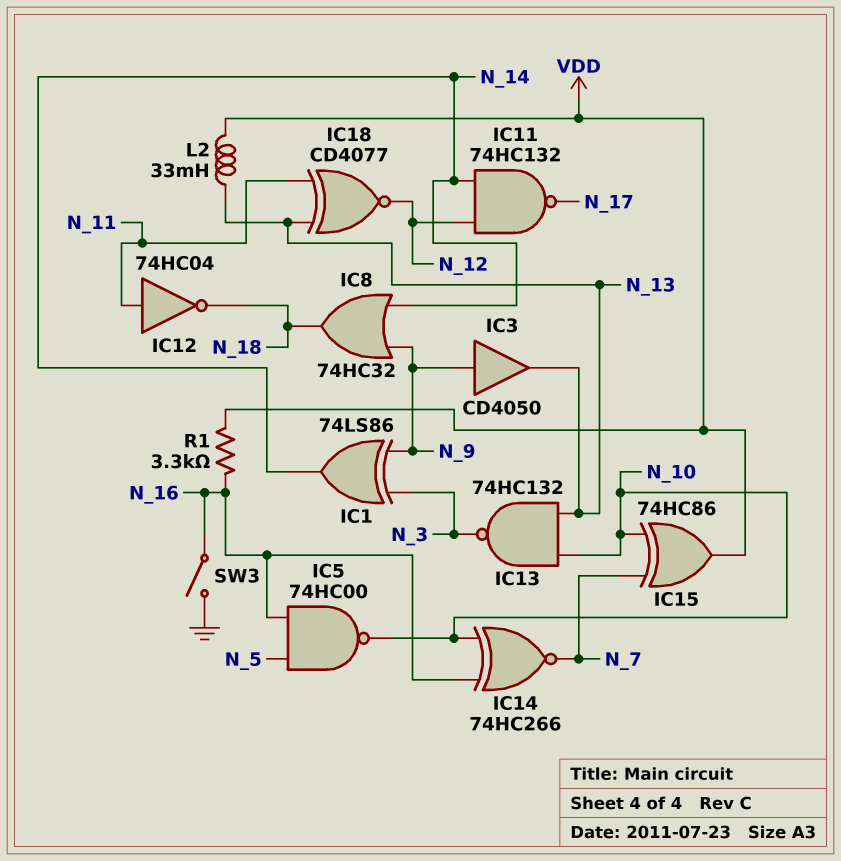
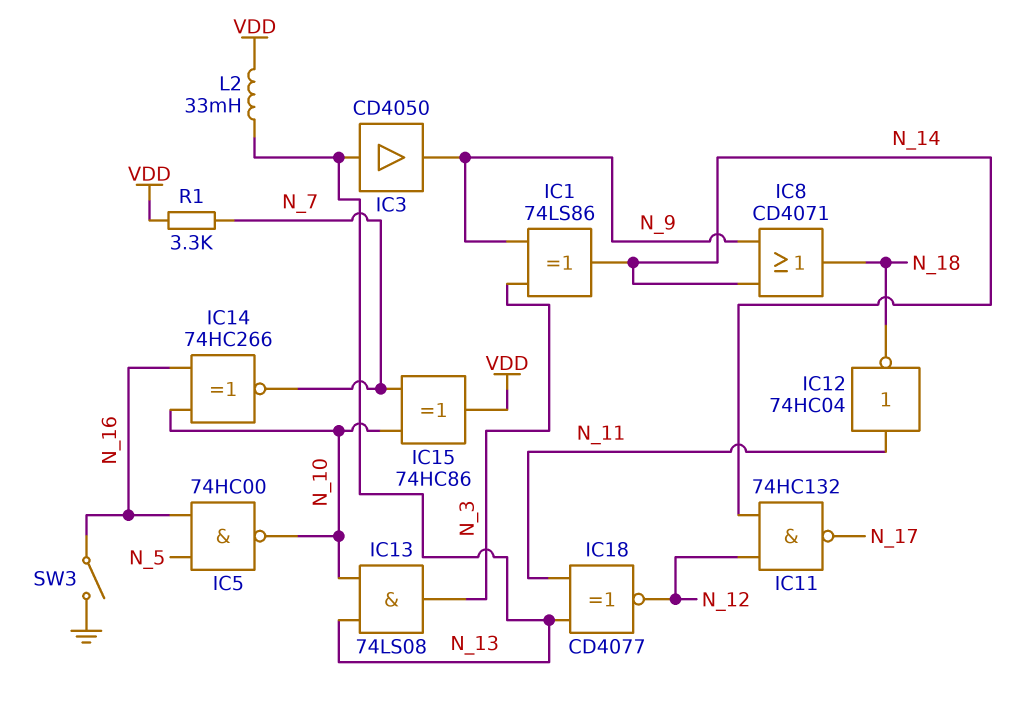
IC3: buffer CD4050 (in N_9, out N_13) -> buffer CD4050 (in N_13, out N_9)
IC8: OR 74HC32 (in N_9, in N_14, out N_18) -> OR CD4071 (in N_9, in N_14, out N_18)
IC13: NAND 74HC132 (in N_10, in N_13, out N_3) -> AND 74LS08 (in N_10, in N_13, out N_3)
R1: 3.3k (N_16, VDD) -> 3.3k (N_7, VDD)

